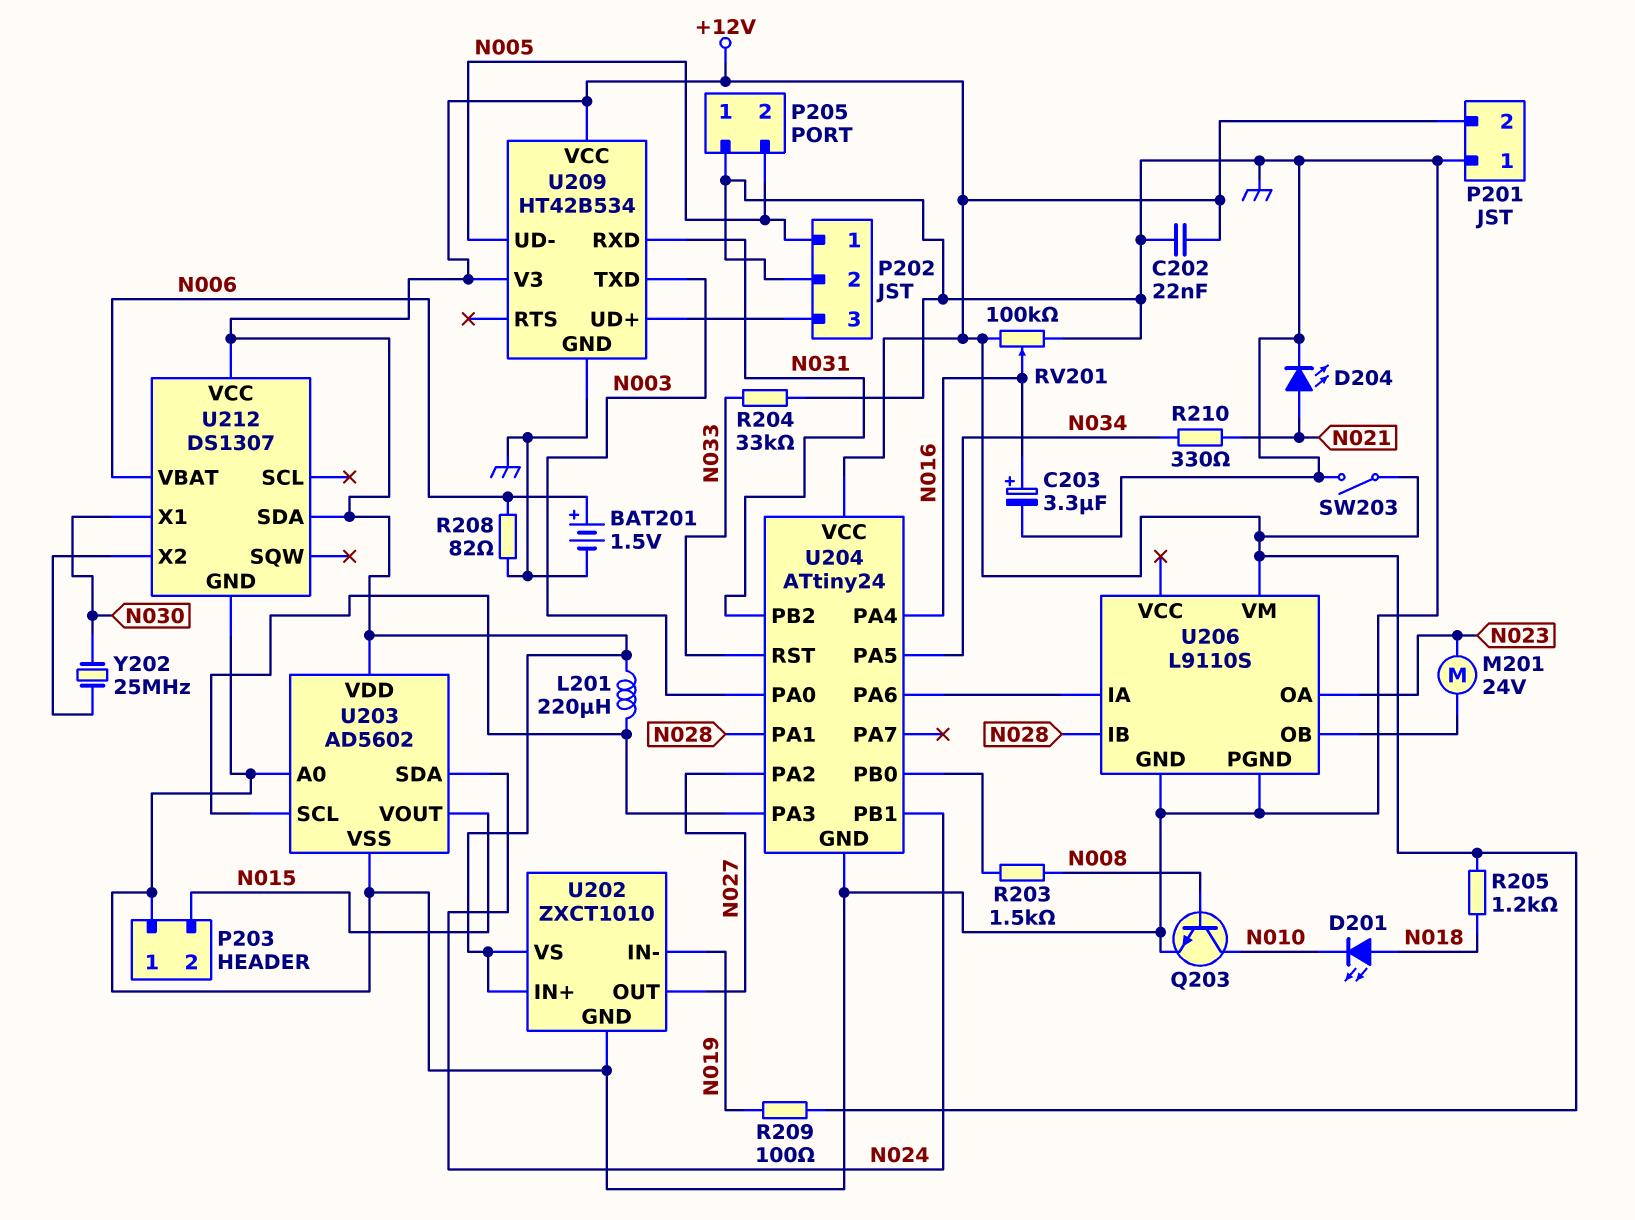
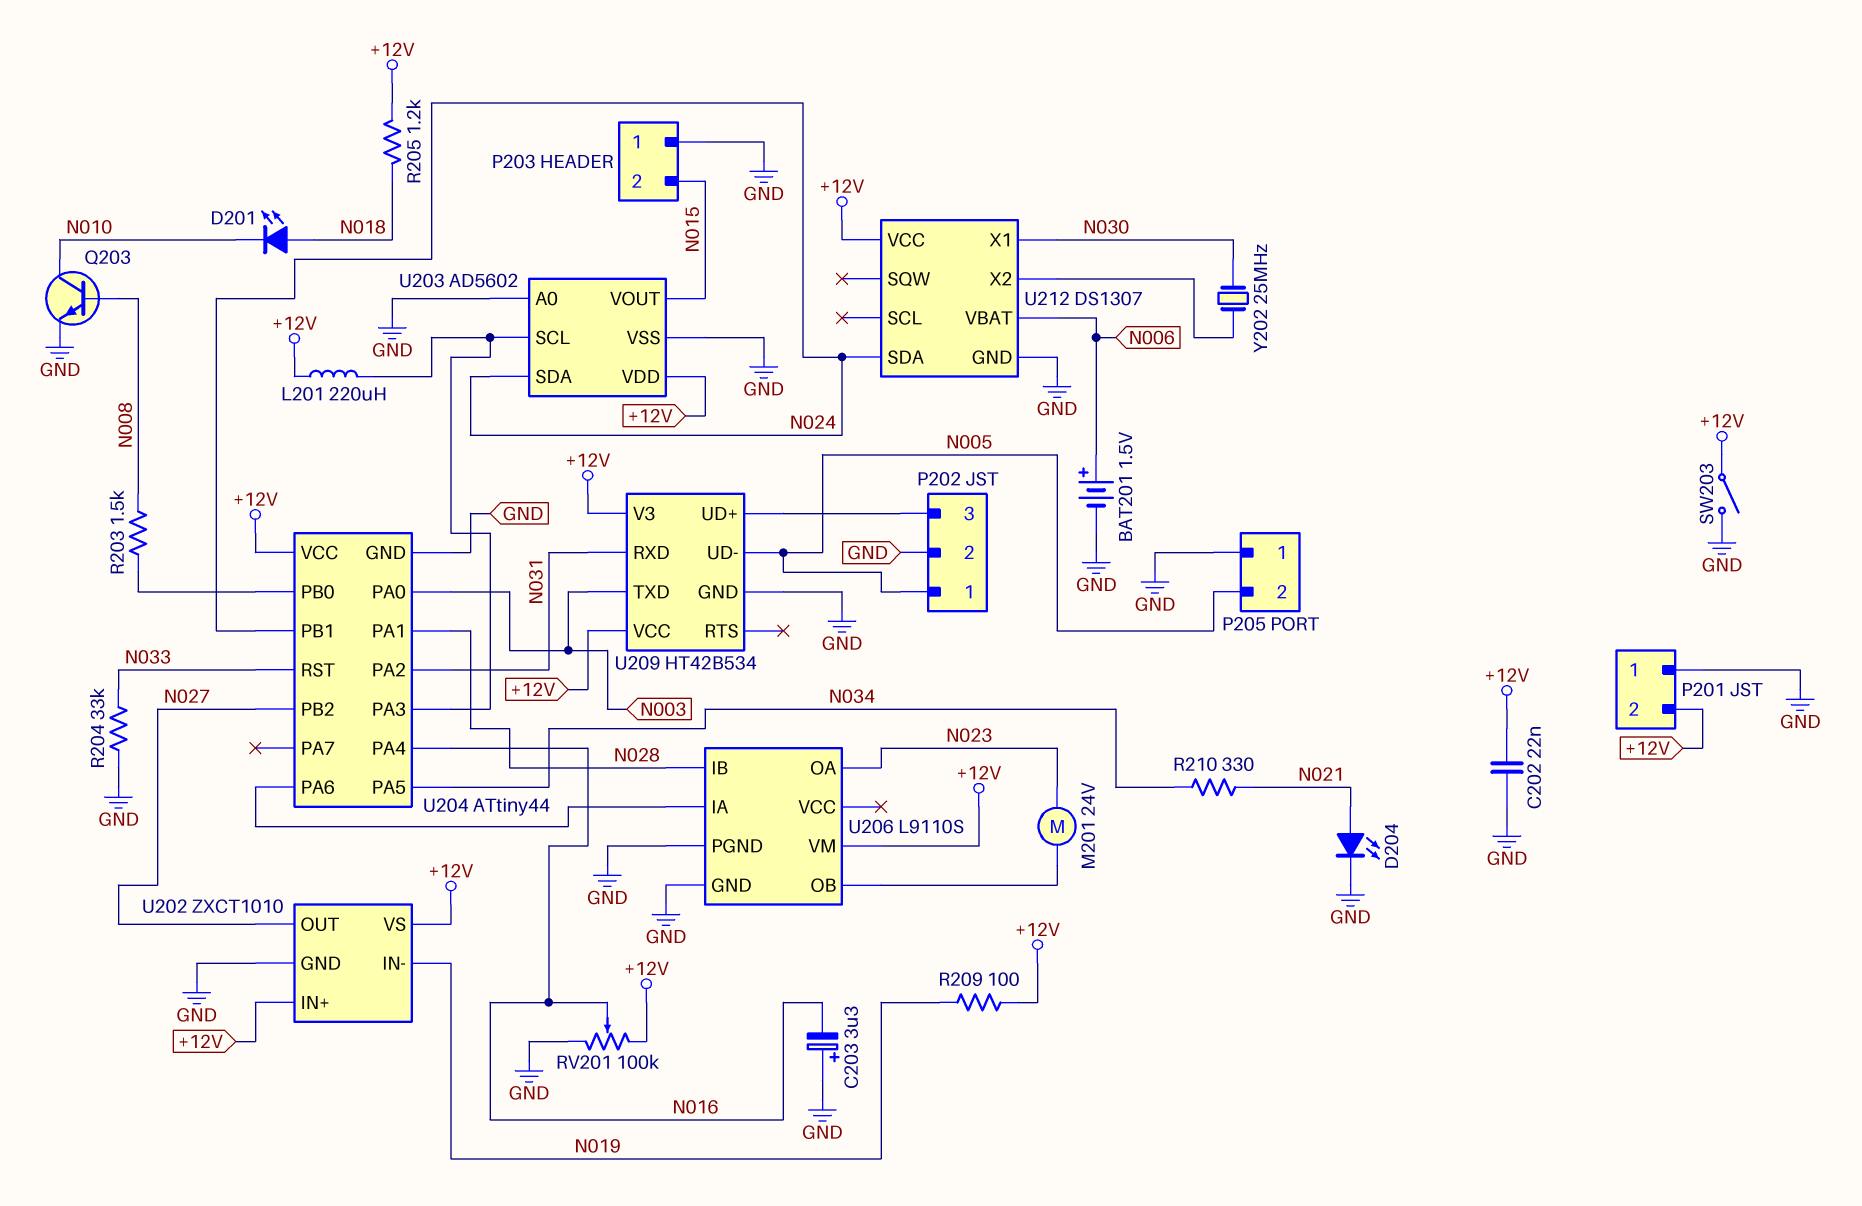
C203: 3.3uF (plus N016, minus GND) -> 3.3uF (plus GND, minus N016)
R208: 82 (GND, N006) -> none
U204: ATtiny24 -> ATtiny44
U204 pin PA2: N027 -> N031
U204 pin PB2: N031 -> N027
U212 pin SDA: +12V -> N024

